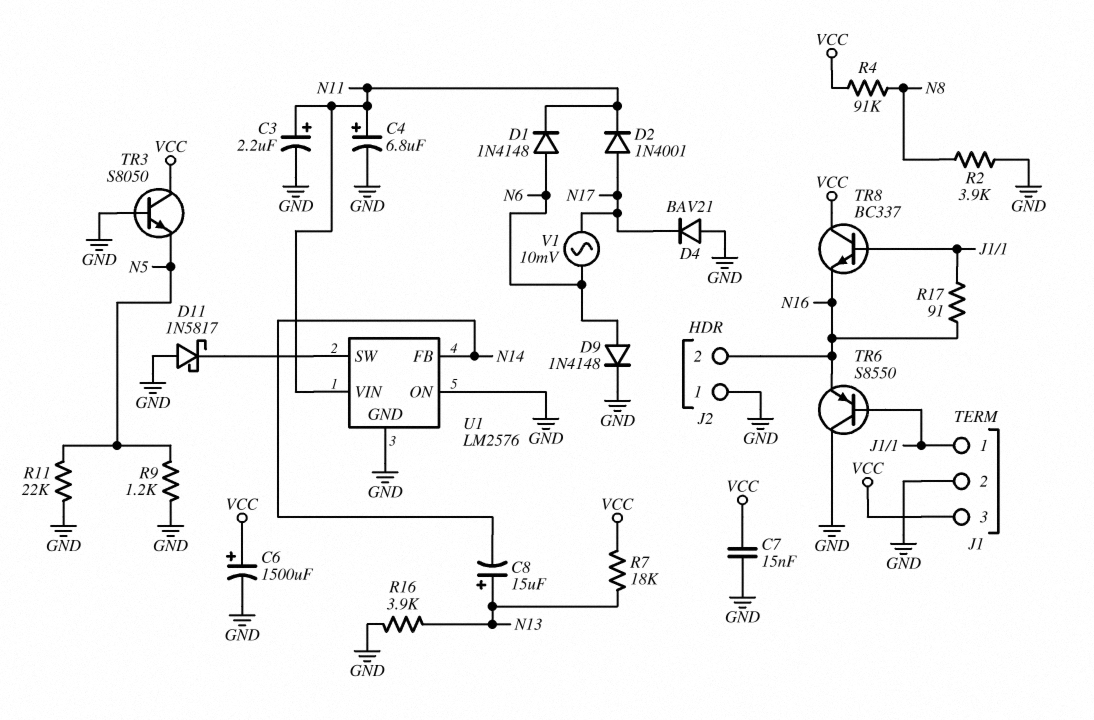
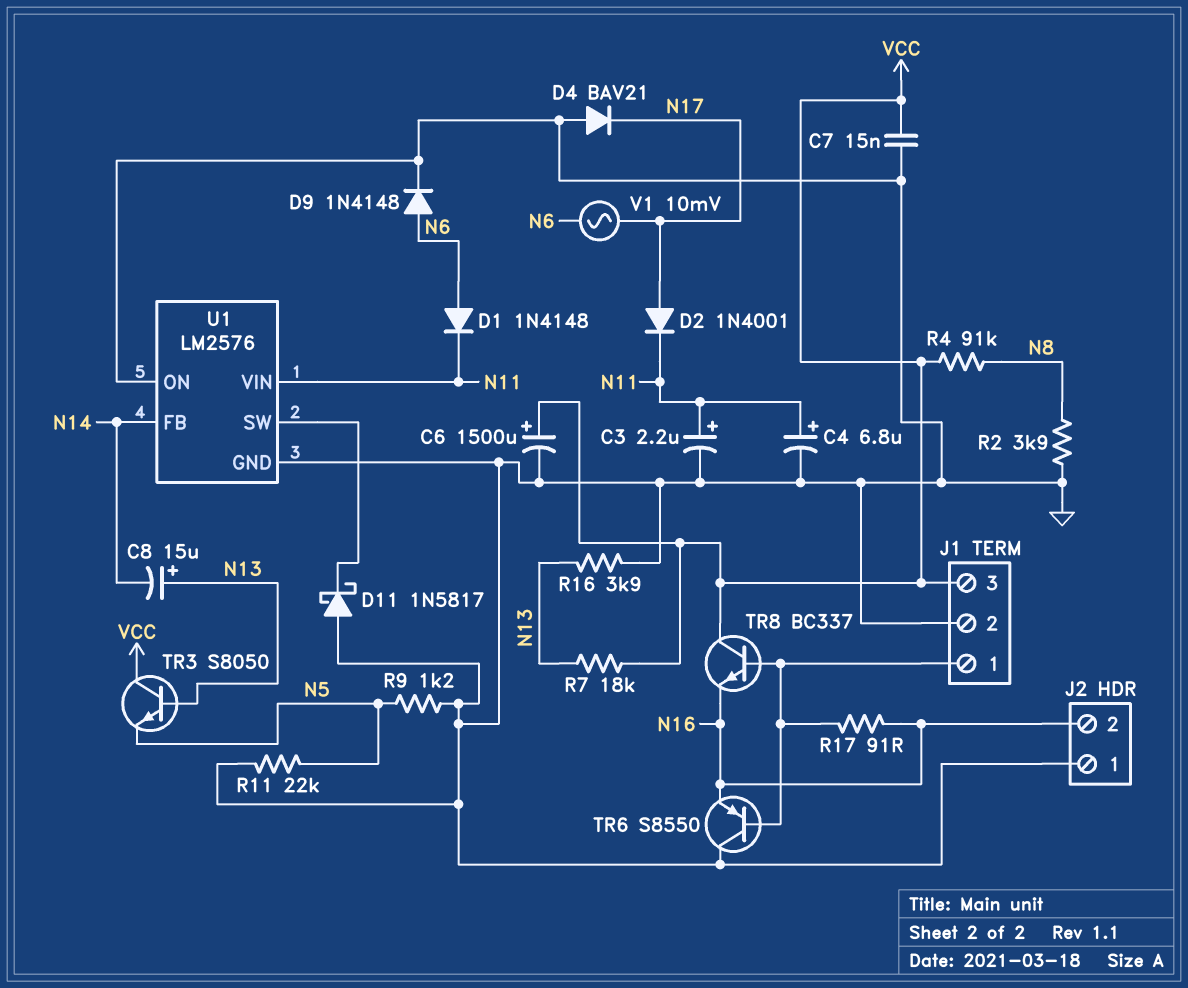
TR3: NPN S8050 (B GND, C VCC, E N5) -> NPN S8050 (B N13, C VCC, E N5)

